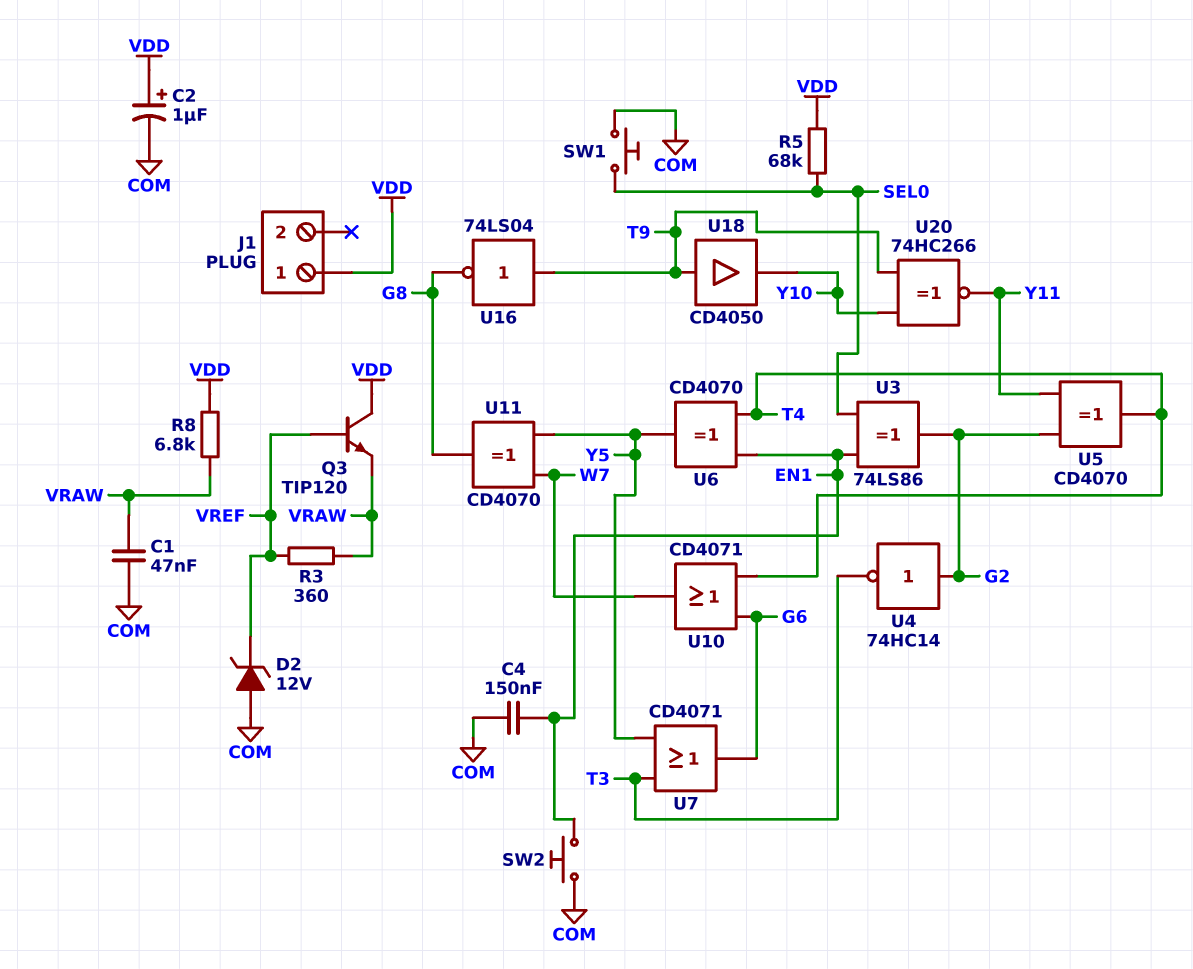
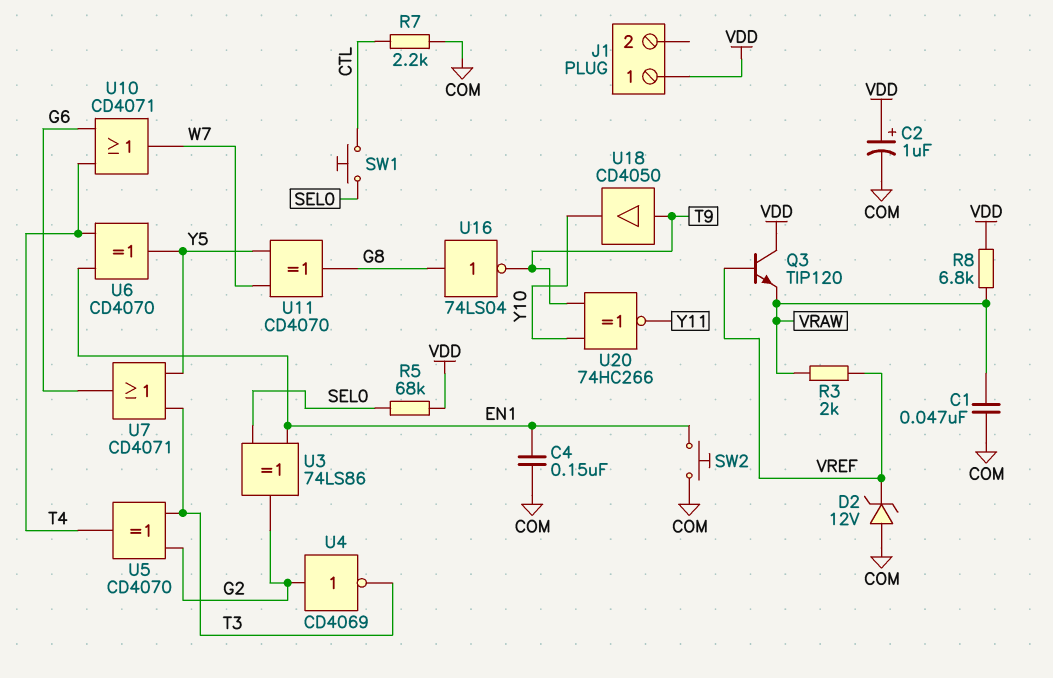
R3: 360 (VRAW, VREF) -> 2k (VRAW, VREF)
R7: none -> 2.2k (COM, CTL)
SW1: button (COM, SEL0) -> button (CTL, SEL0)
U4: NOT 74HC14 (in G2, out T3) -> NOT CD4069 (in G2, out T3)
U5: XOR CD4070 (in G2, in Y11, out T4) -> XOR CD4070 (in G2, in T3, out T4)
U16: NOT 74LS04 (in T9, out G8) -> NOT 74LS04 (in G8, out T9)

